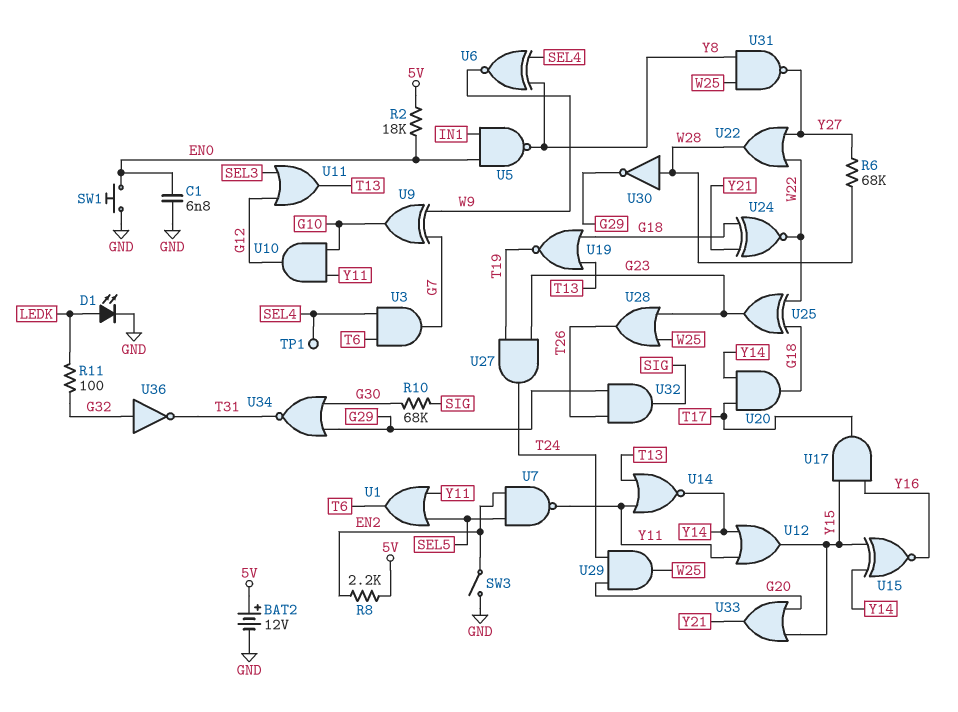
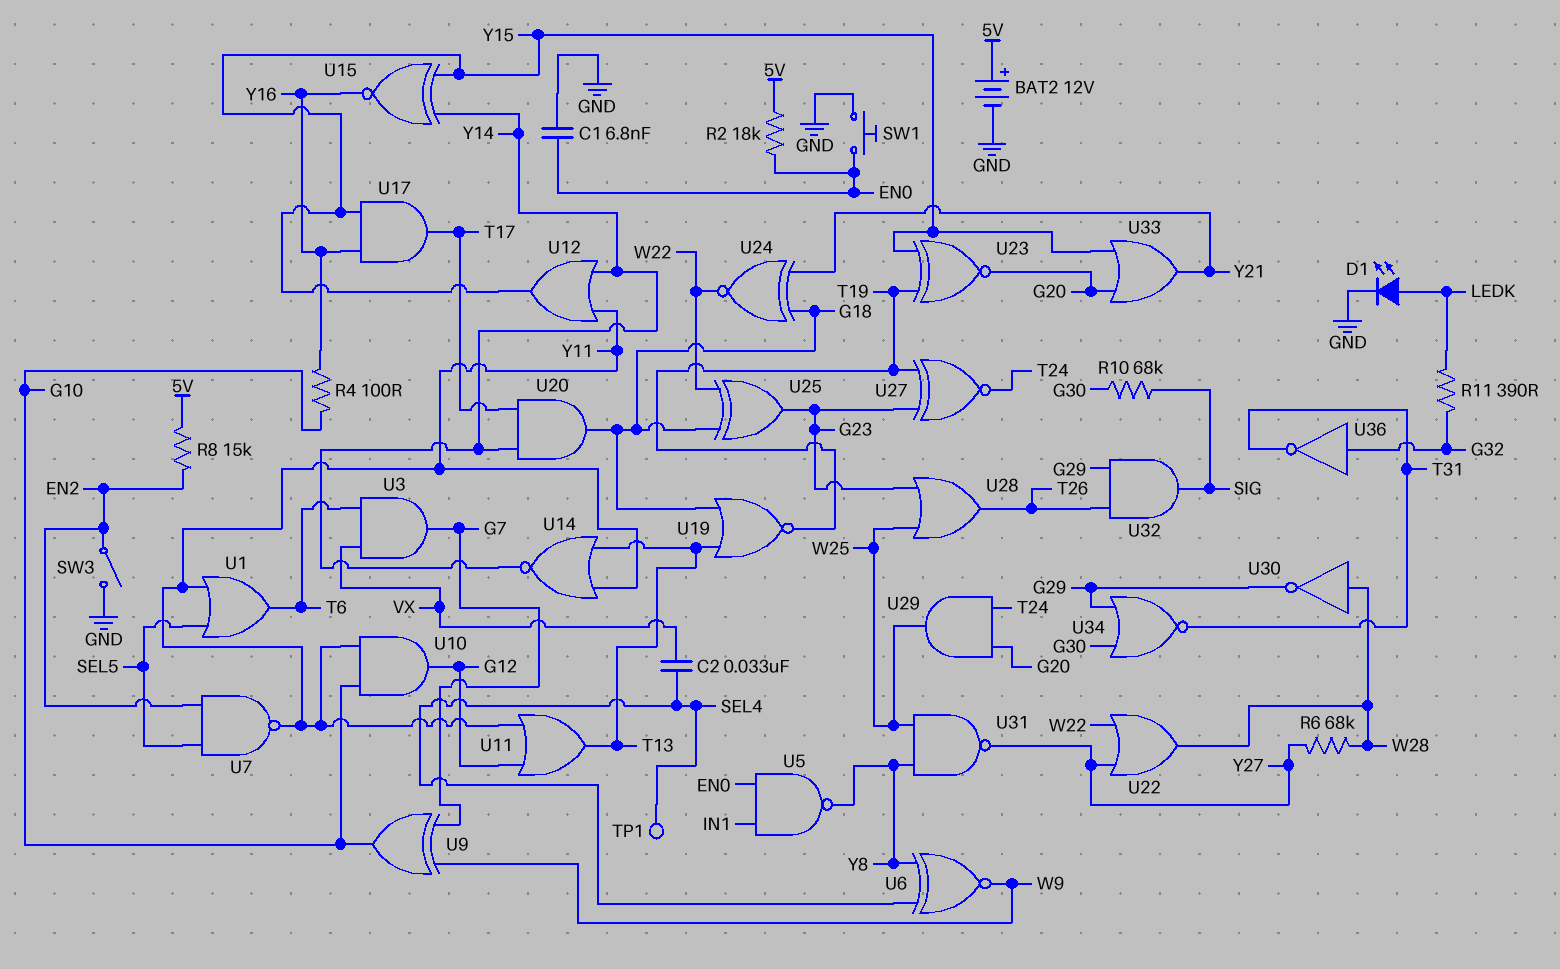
C2: none -> 33nF (SEL4, VX)
R4: none -> 100 (G10, Y16)
R8: 2.2k (5V, EN2) -> 15k (5V, EN2)
R11: 100 (G32, LEDK) -> 390 (G32, LEDK)
U3: AND (in SEL4, in T6, out G7) -> AND (in T6, in VX, out G7)
U11: OR (in G12, in SEL3, out T13) -> OR (in G12, in Y11, out T13)
U23: none -> XNOR (in T19, in Y15, out G20)
U27: AND (in G23, in T19, out T24) -> XNOR (in G23, in T19, out T24)

